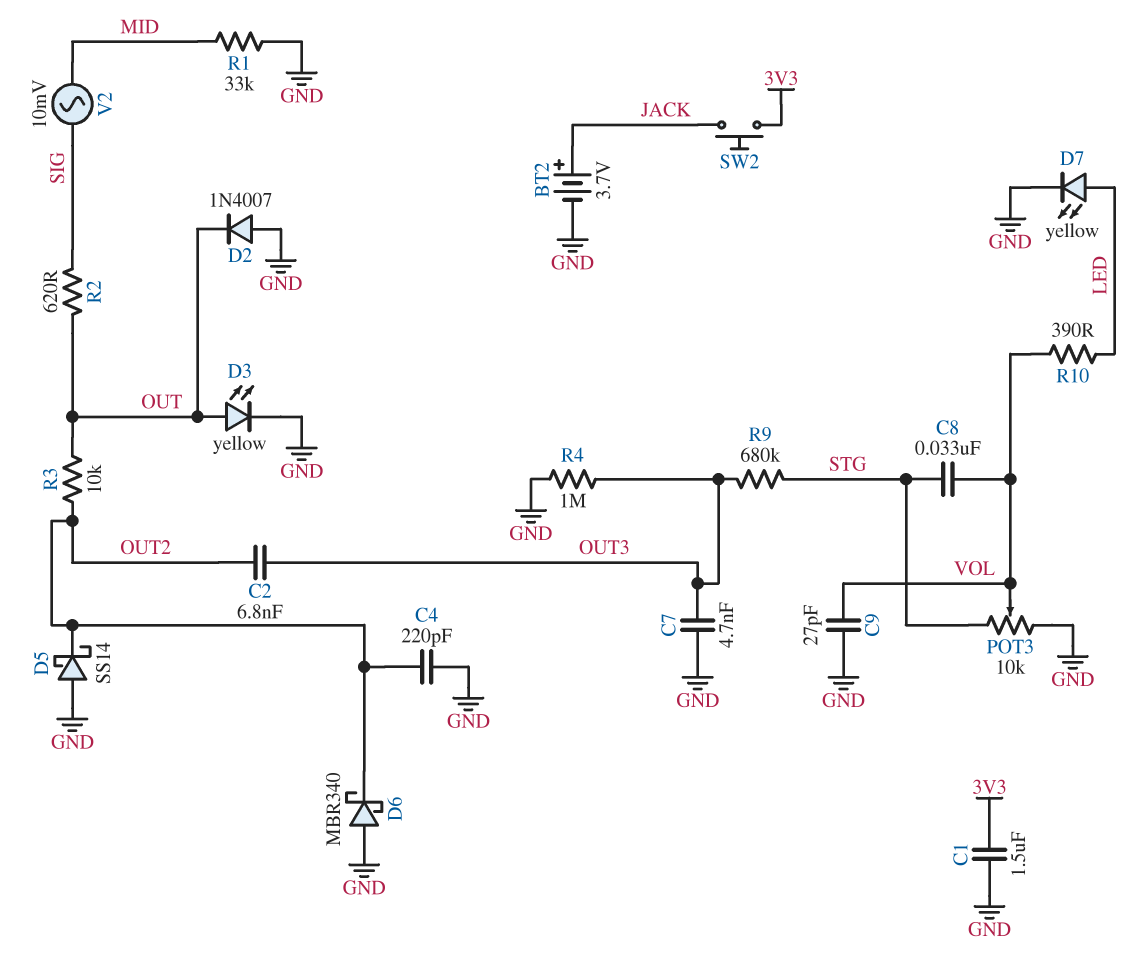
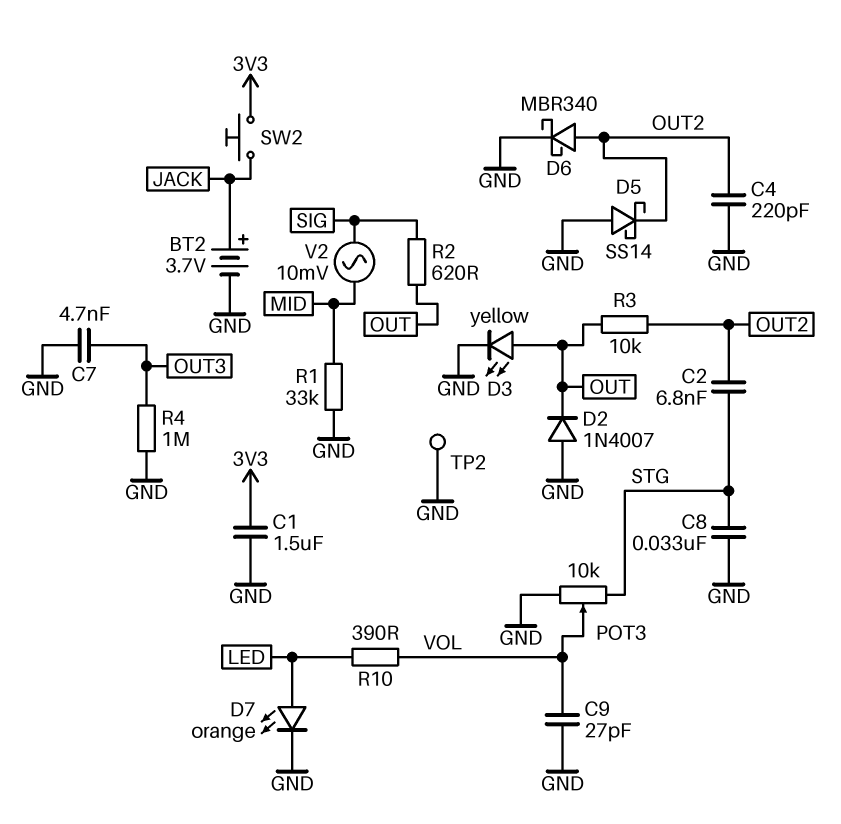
C2: 6.8nF (OUT2, OUT3) -> 6.8nF (OUT2, STG)
C8: 33nF (STG, VOL) -> 33nF (GND, STG)
D6: schottky MBR340 (A GND, K OUT2) -> schottky MBR340 (A OUT2, K GND)
D7: LED yellow (A LED, K GND) -> LED orange (A LED, K GND)
R9: 680k (OUT3, STG) -> none
TP2: none -> test point (GND)

